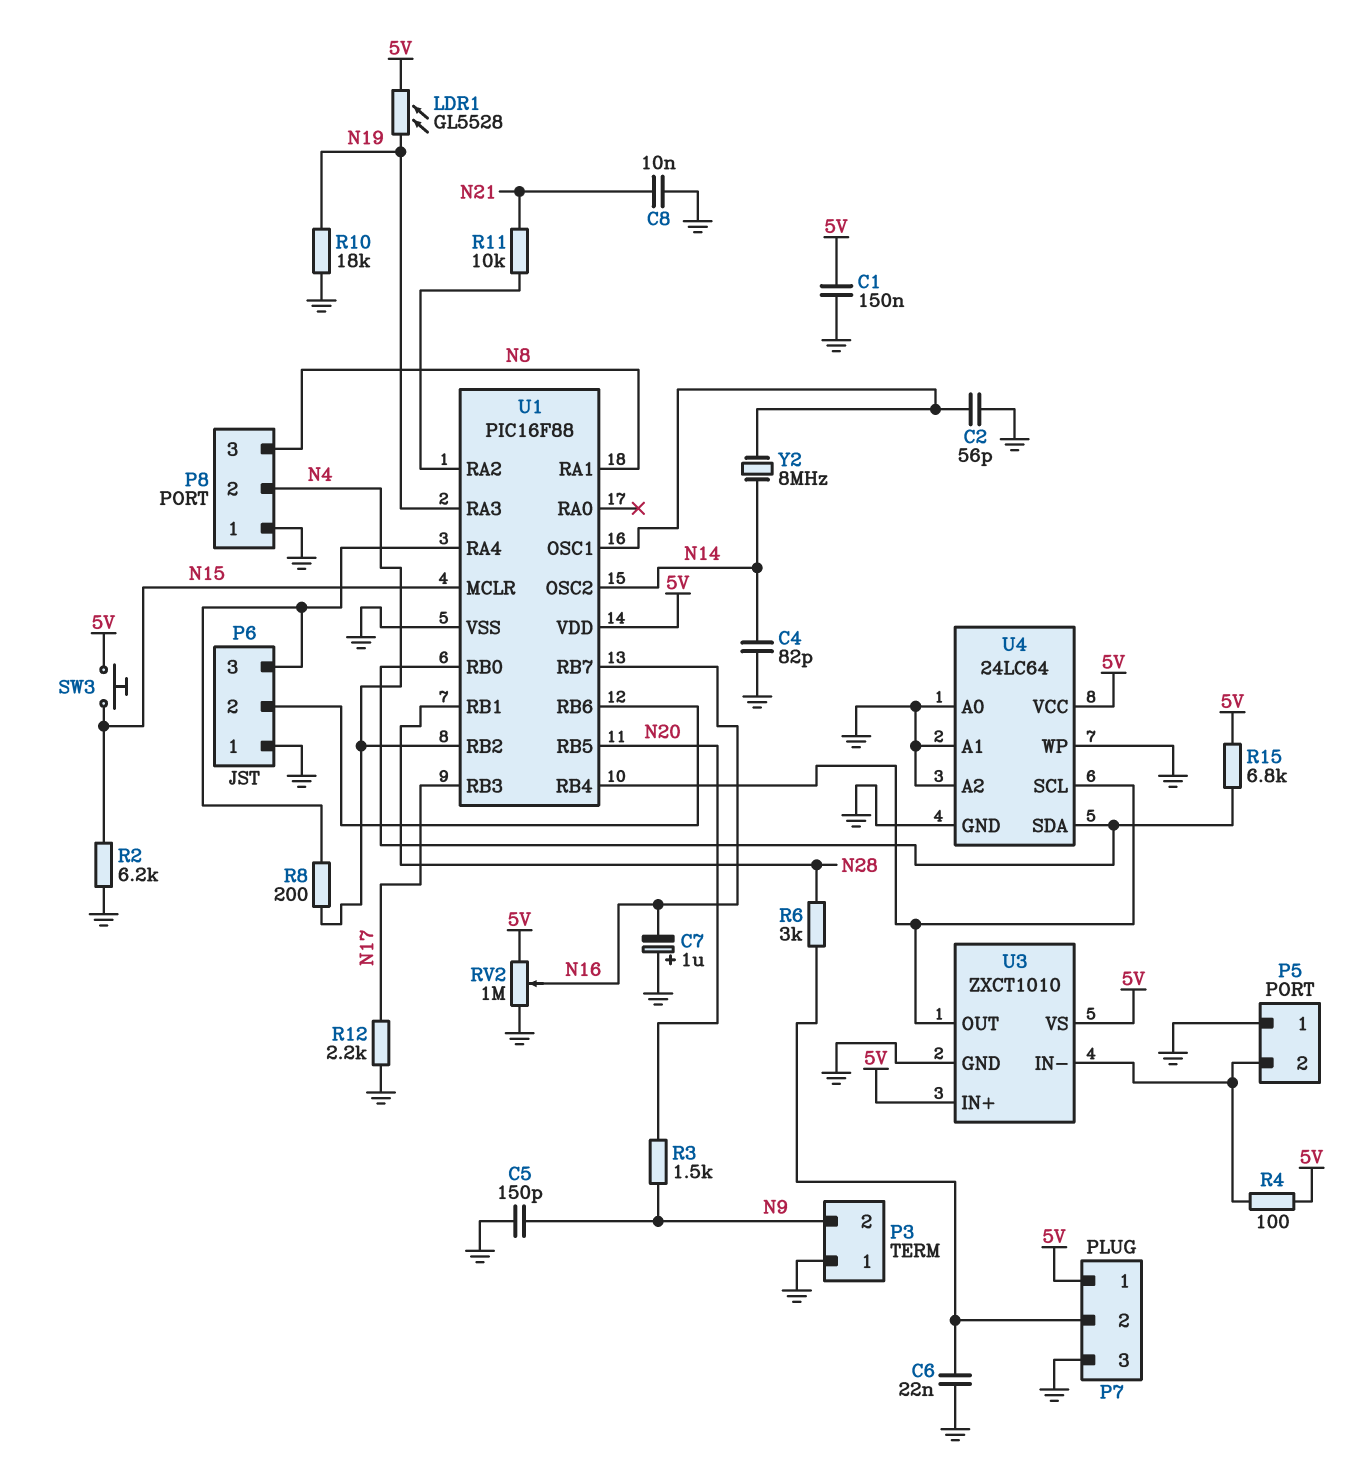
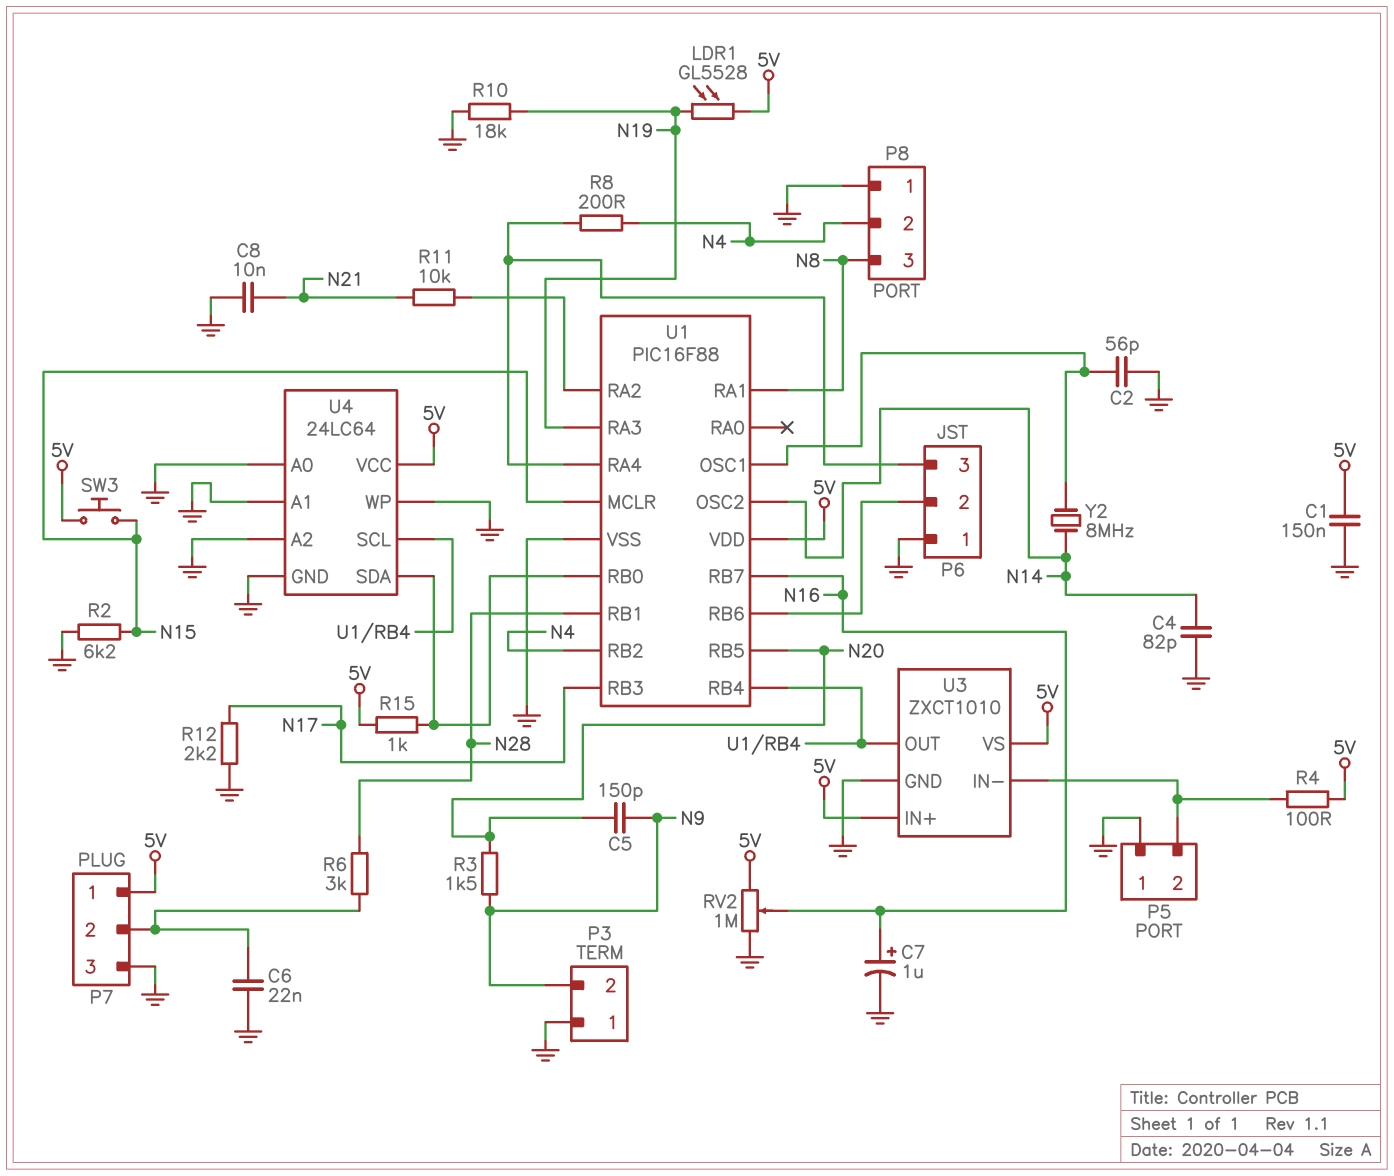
C5: 150pF (GND, N9) -> 150pF (N9, N20)
C7: 1uF (plus GND, minus N16) -> 1uF (plus N16, minus GND)
R15: 6.8k (5V, U1/RB0) -> 1k (5V, U1/RB0)

